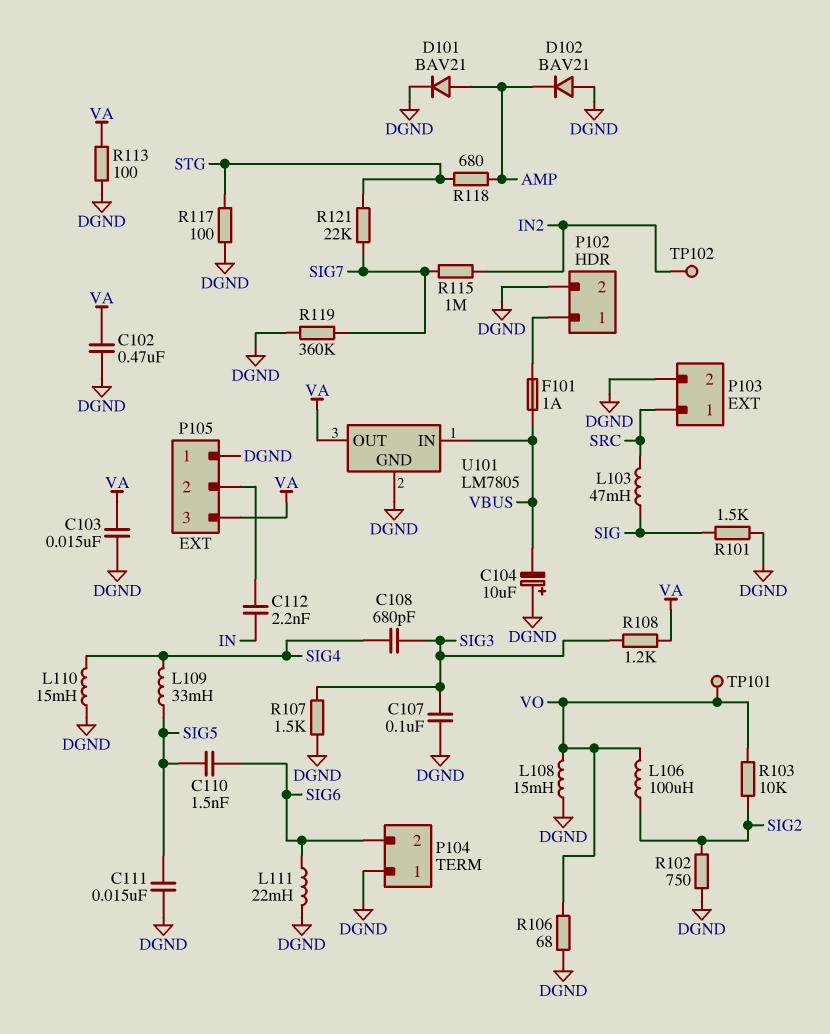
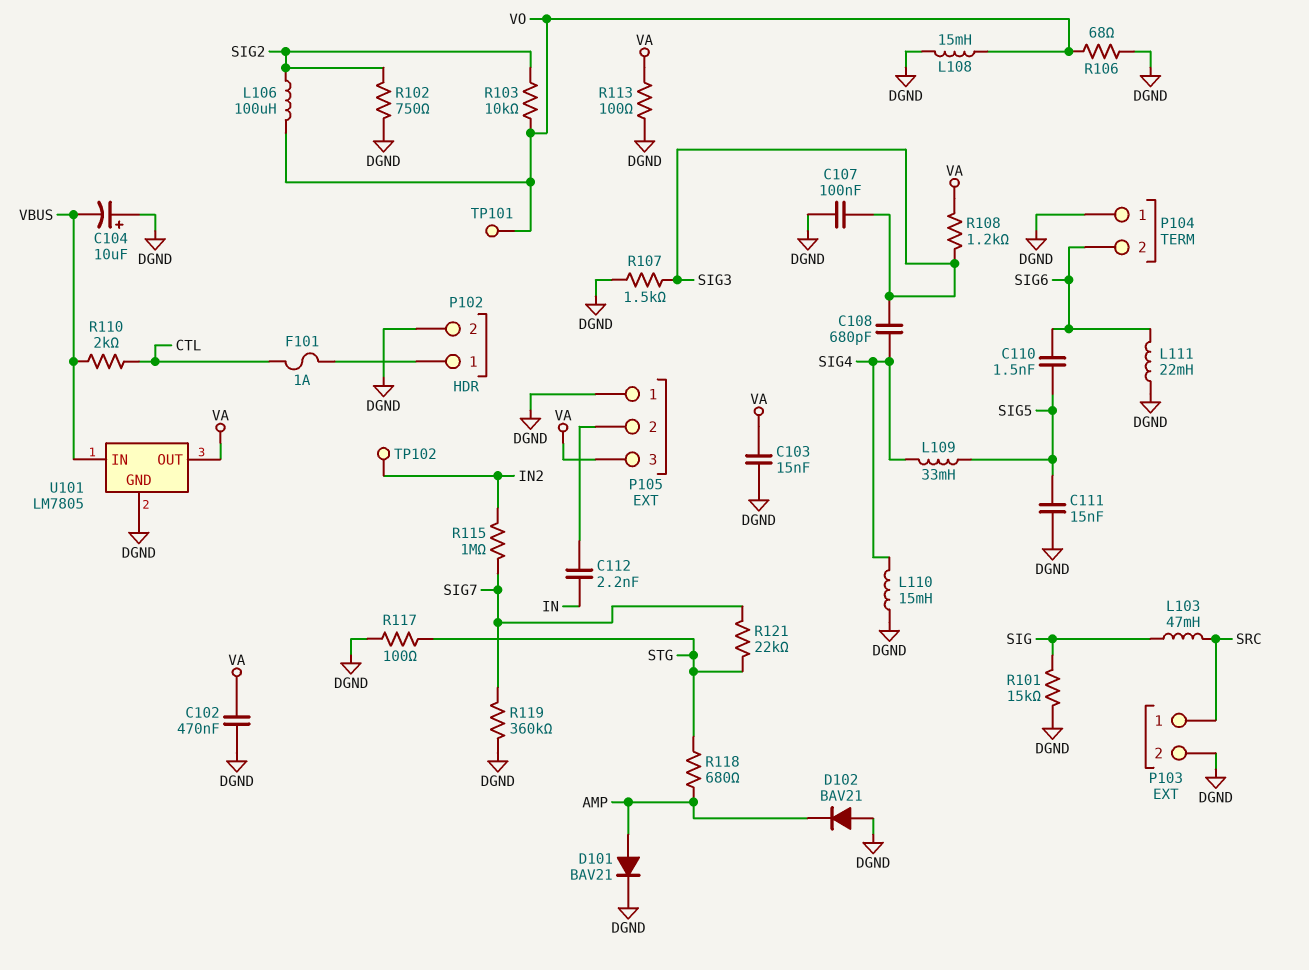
F101: 1A (P102/1, VBUS) -> 1A (CTL, P102/1)
R101: 1.5k (DGND, SIG) -> 15k (DGND, SIG)
R110: none -> 2k (CTL, VBUS)

